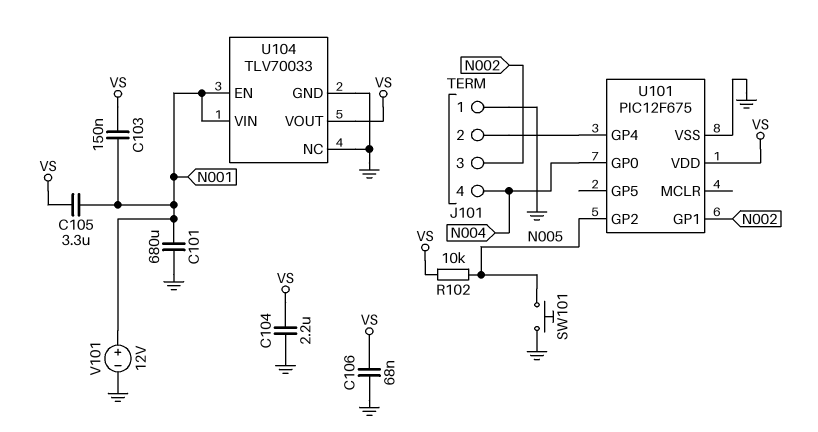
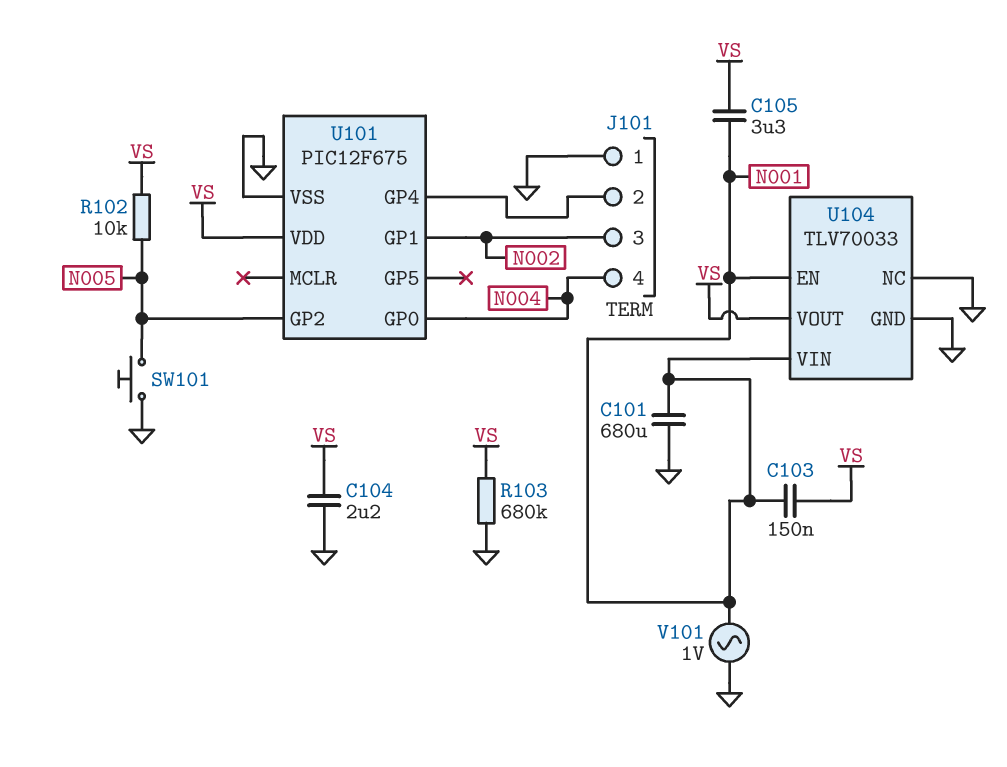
C106: 68nF (GND, VS) -> none
R103: none -> 680k (GND, VS)
V101: 12V (plus N001, minus GND) -> AC 1V (GND, N001)

